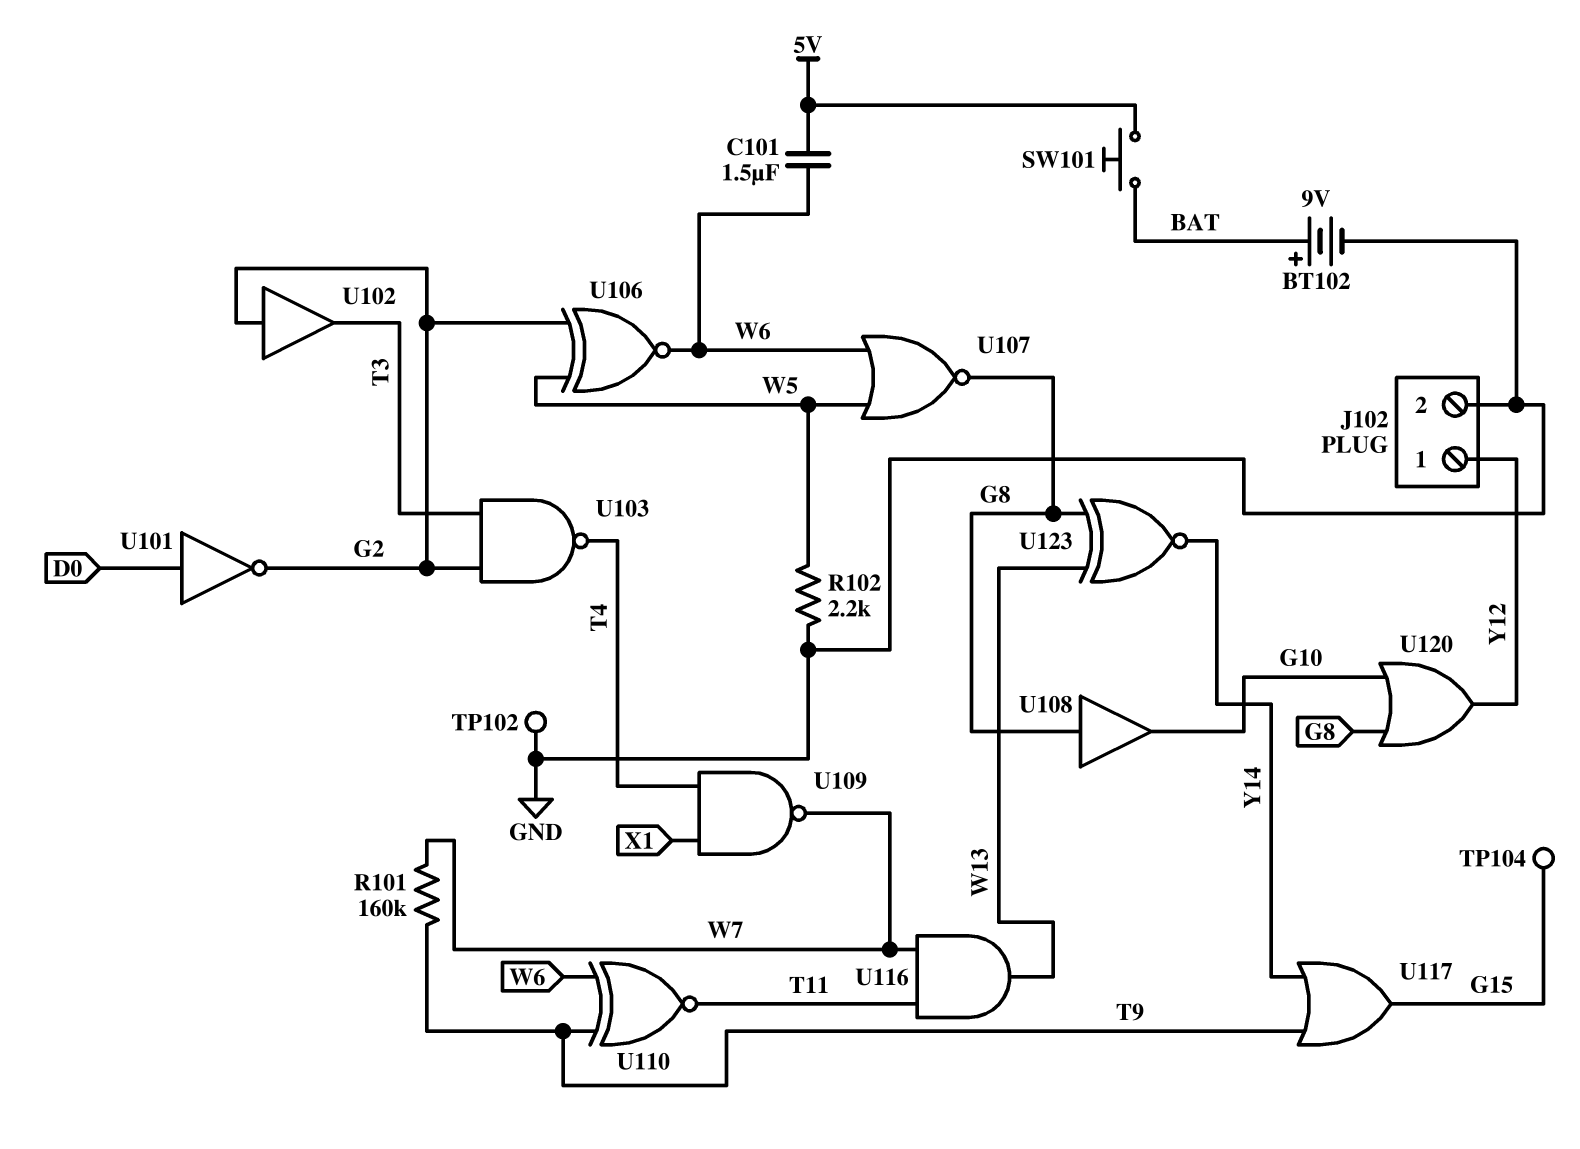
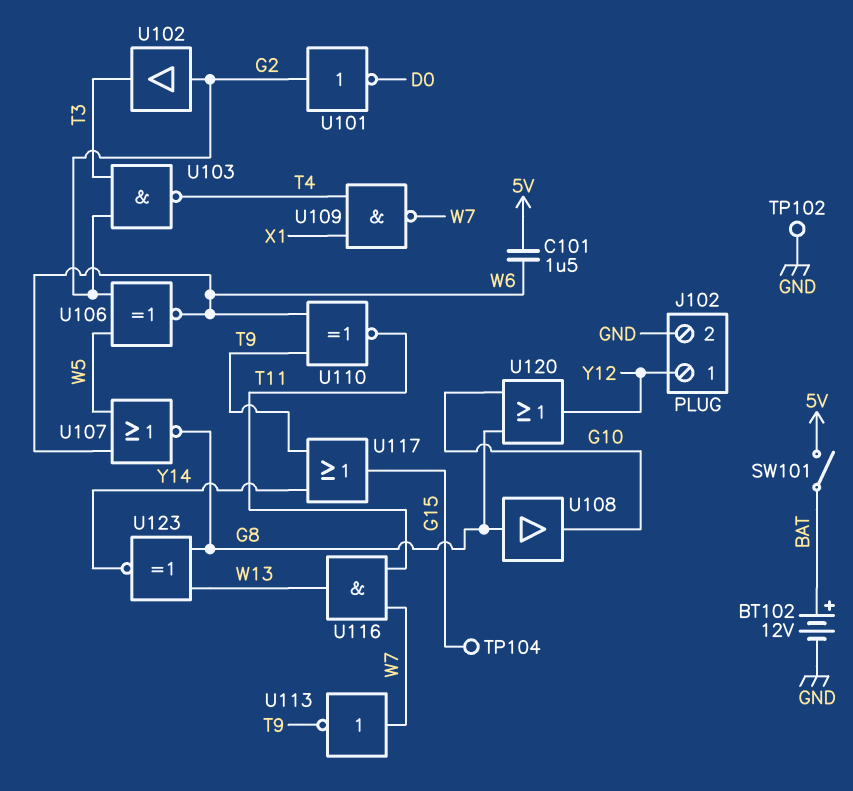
BT102: 9V (plus BAT, minus GND) -> 12V (plus BAT, minus GND)
R101: 160k (T9, W7) -> none
R102: 2.2k (GND, W5) -> none
SW101: button (5V, BAT) -> switch (5V, BAT)
U101: NOT (in D0, out G2) -> NOT (in G2, out D0)
U113: none -> NOT (in W7, out T9)

